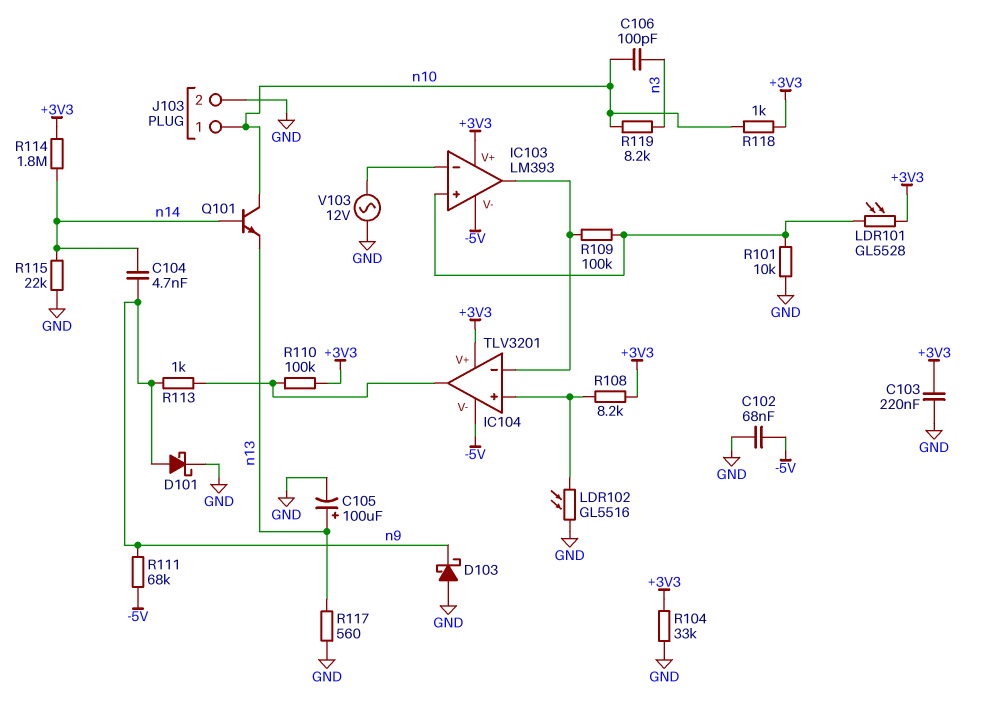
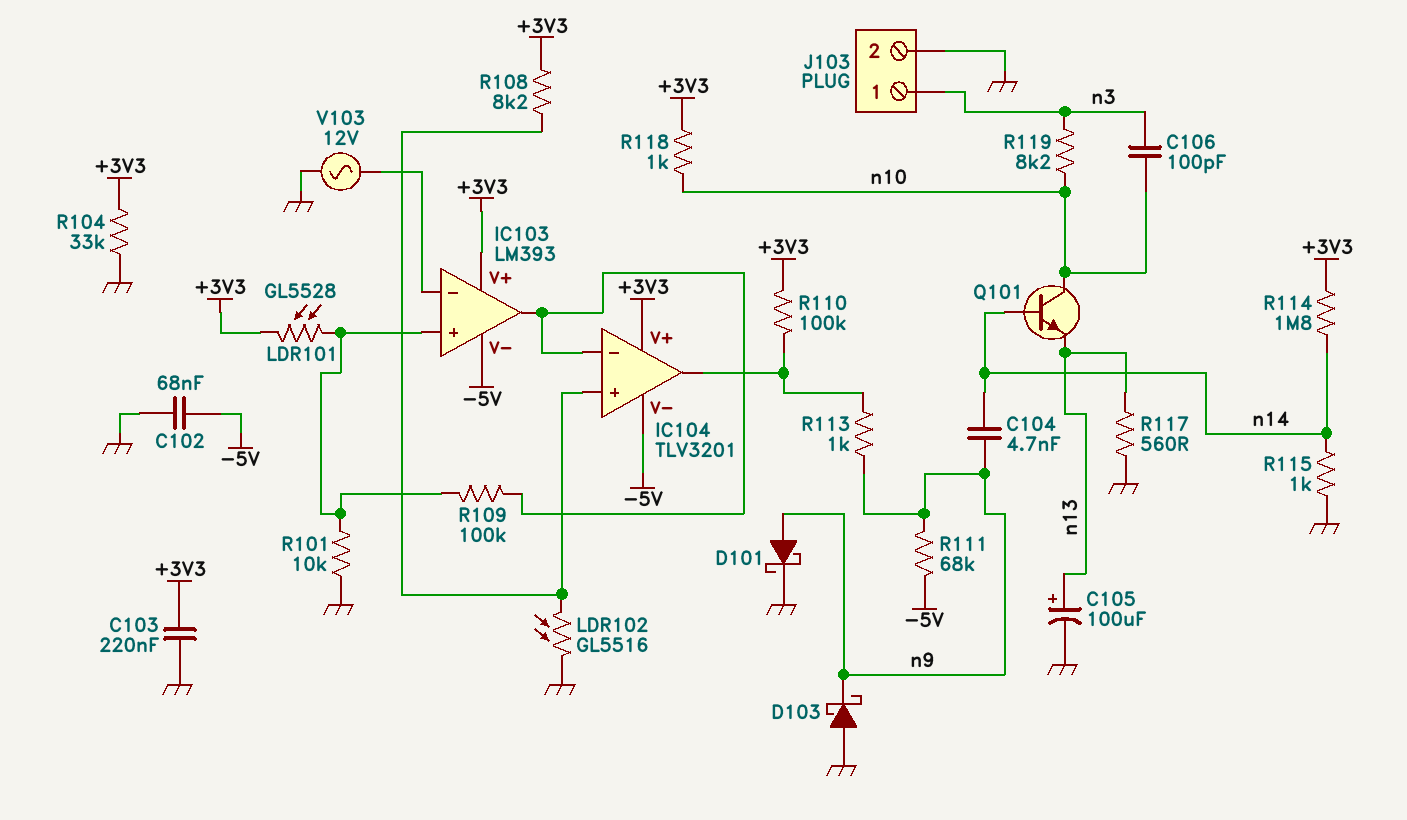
J103 pin 1: n10 -> n3
R115: 22k (GND, n14) -> 1k (GND, n14)

